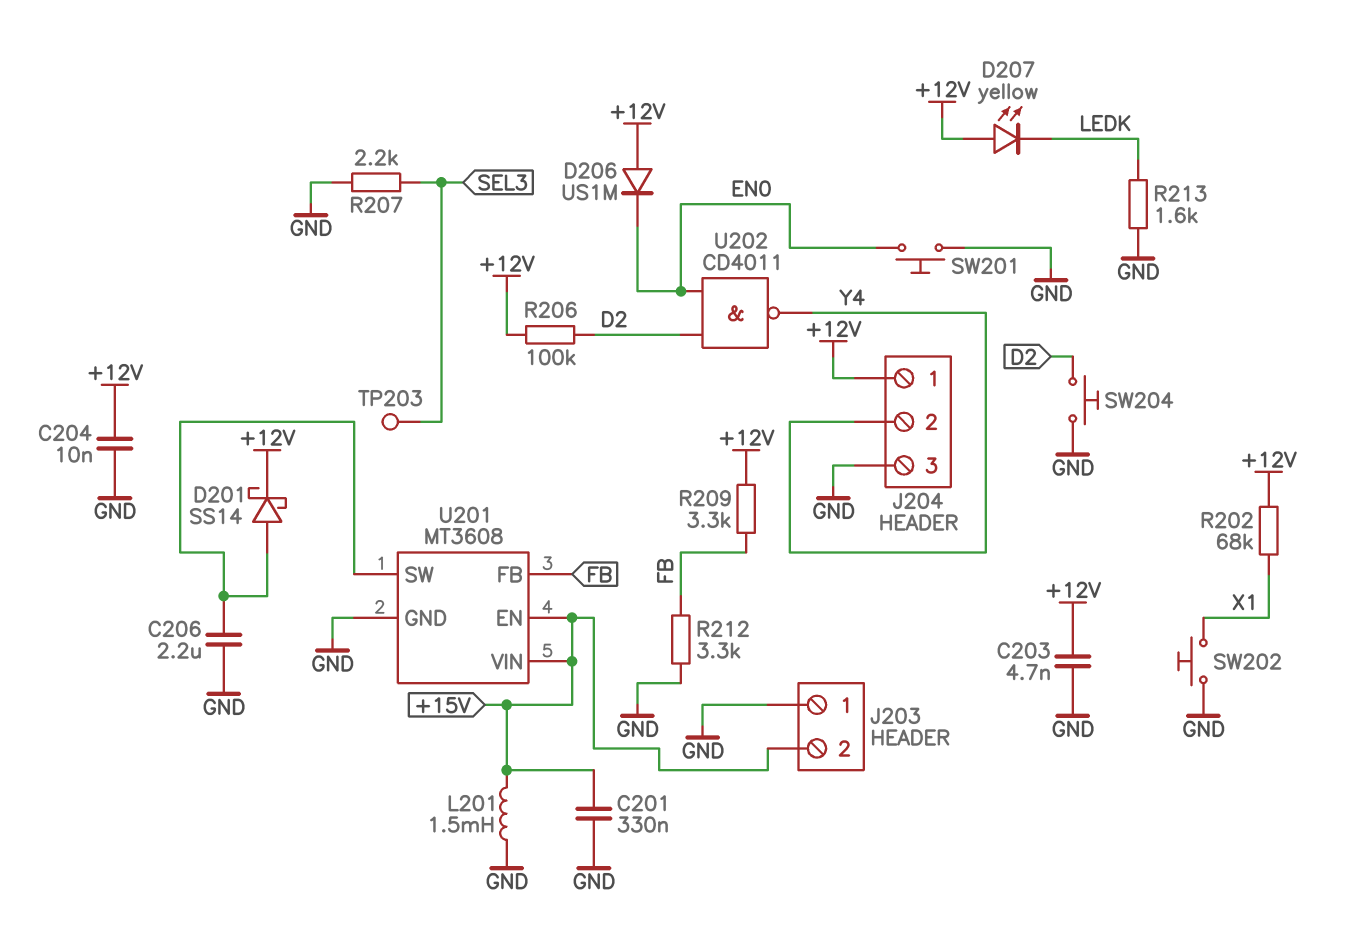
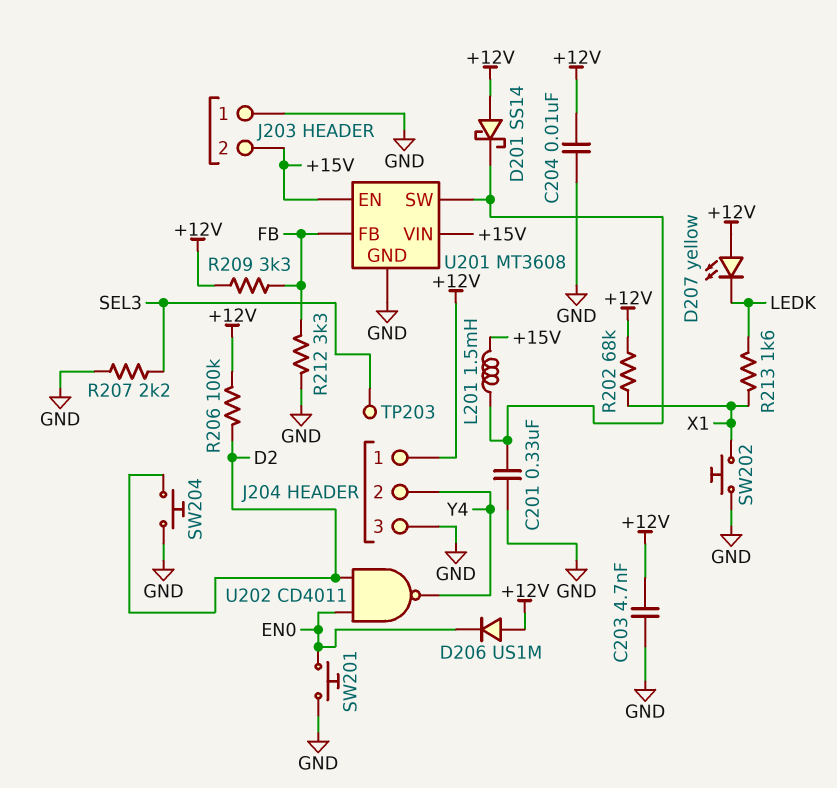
C201: 330nF (+15V, GND) -> 330nF (GND, U201/SW)
C206: 2.2uF (GND, U201/SW) -> none
D201: schottky SS14 (A U201/SW, K +12V) -> schottky SS14 (A +12V, K U201/SW)
L201: 1.5mH (+15V, GND) -> 1.5mH (+15V, U201/SW)
R213: 1.6k (GND, LEDK) -> 1.6k (LEDK, X1)

